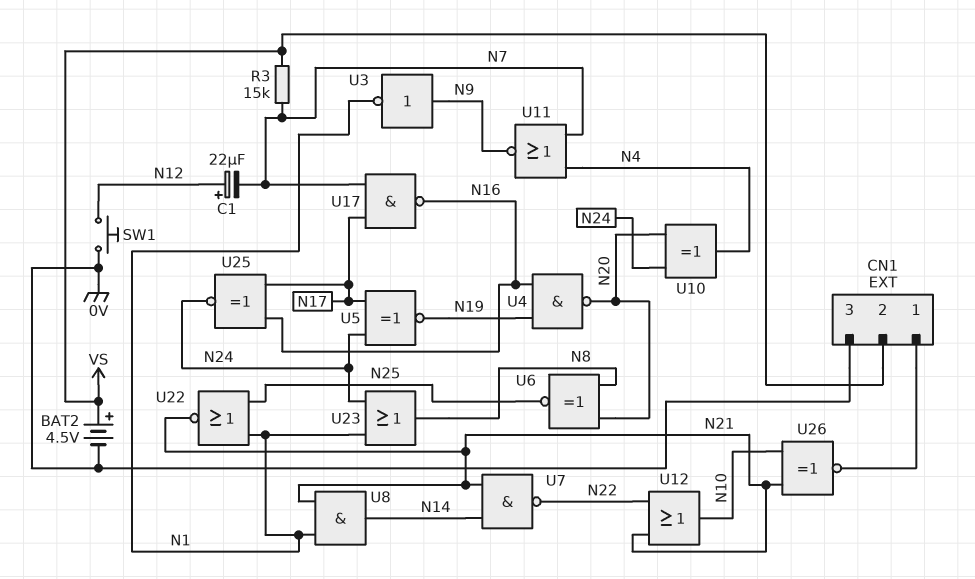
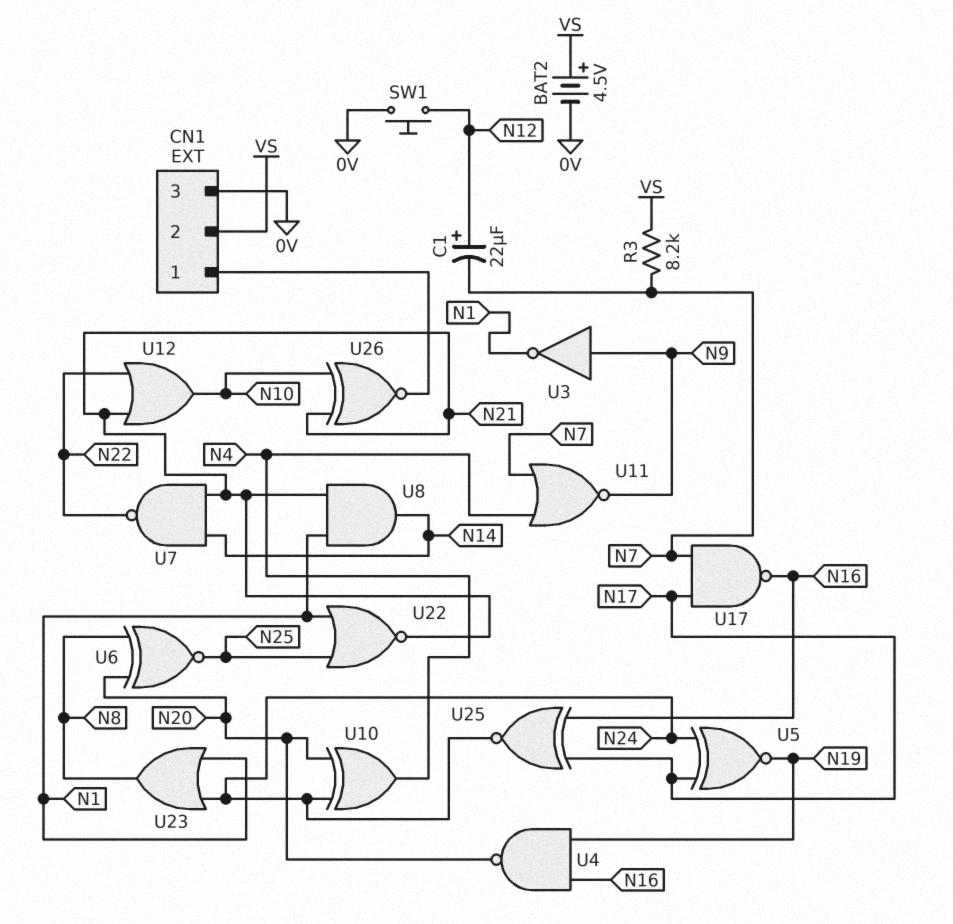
R3: 15k (N7, VS) -> 8.2k (N7, VS)

